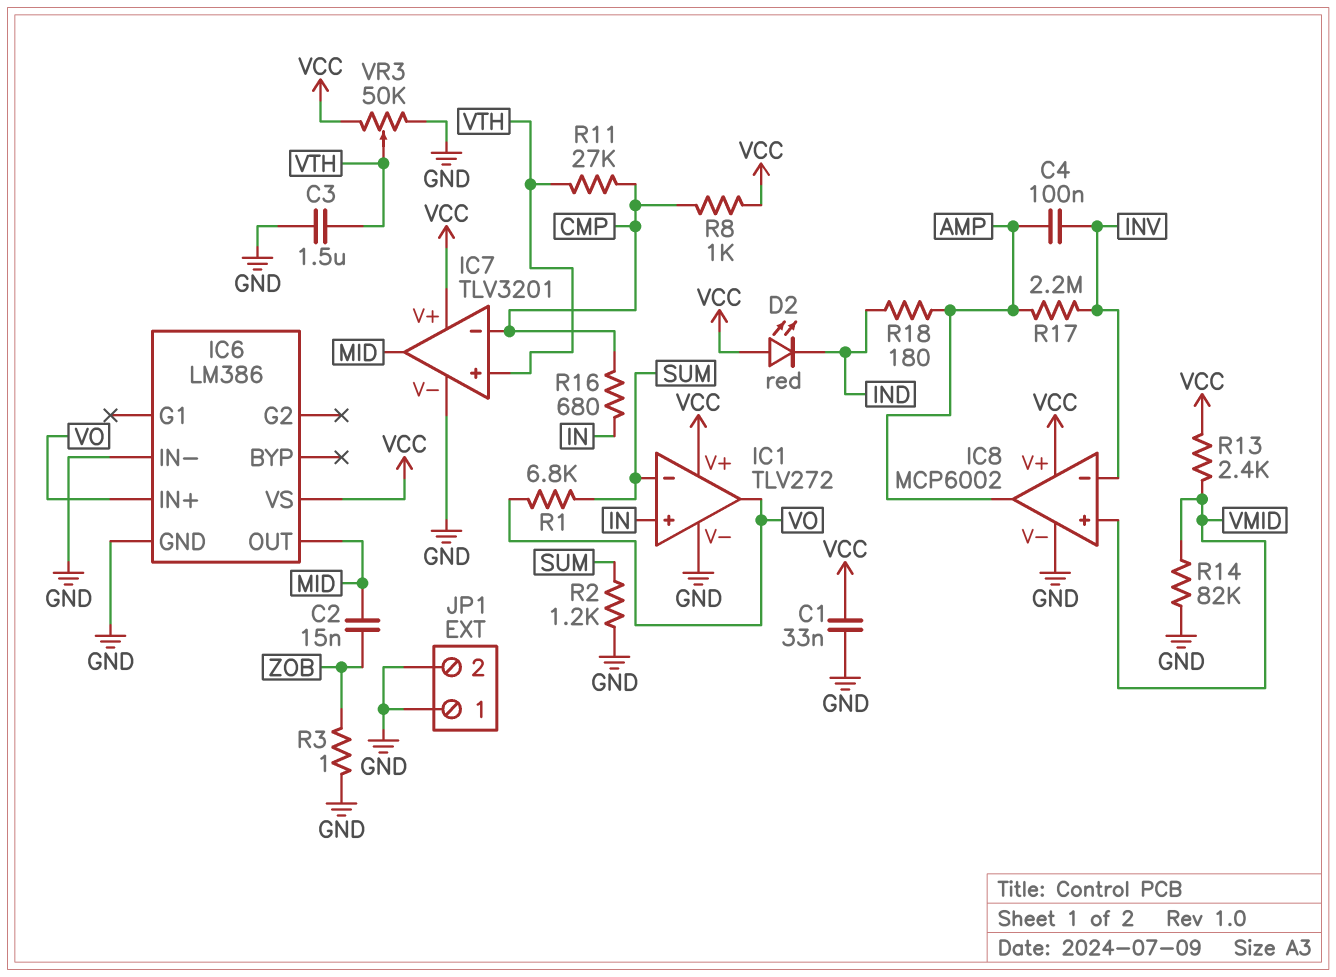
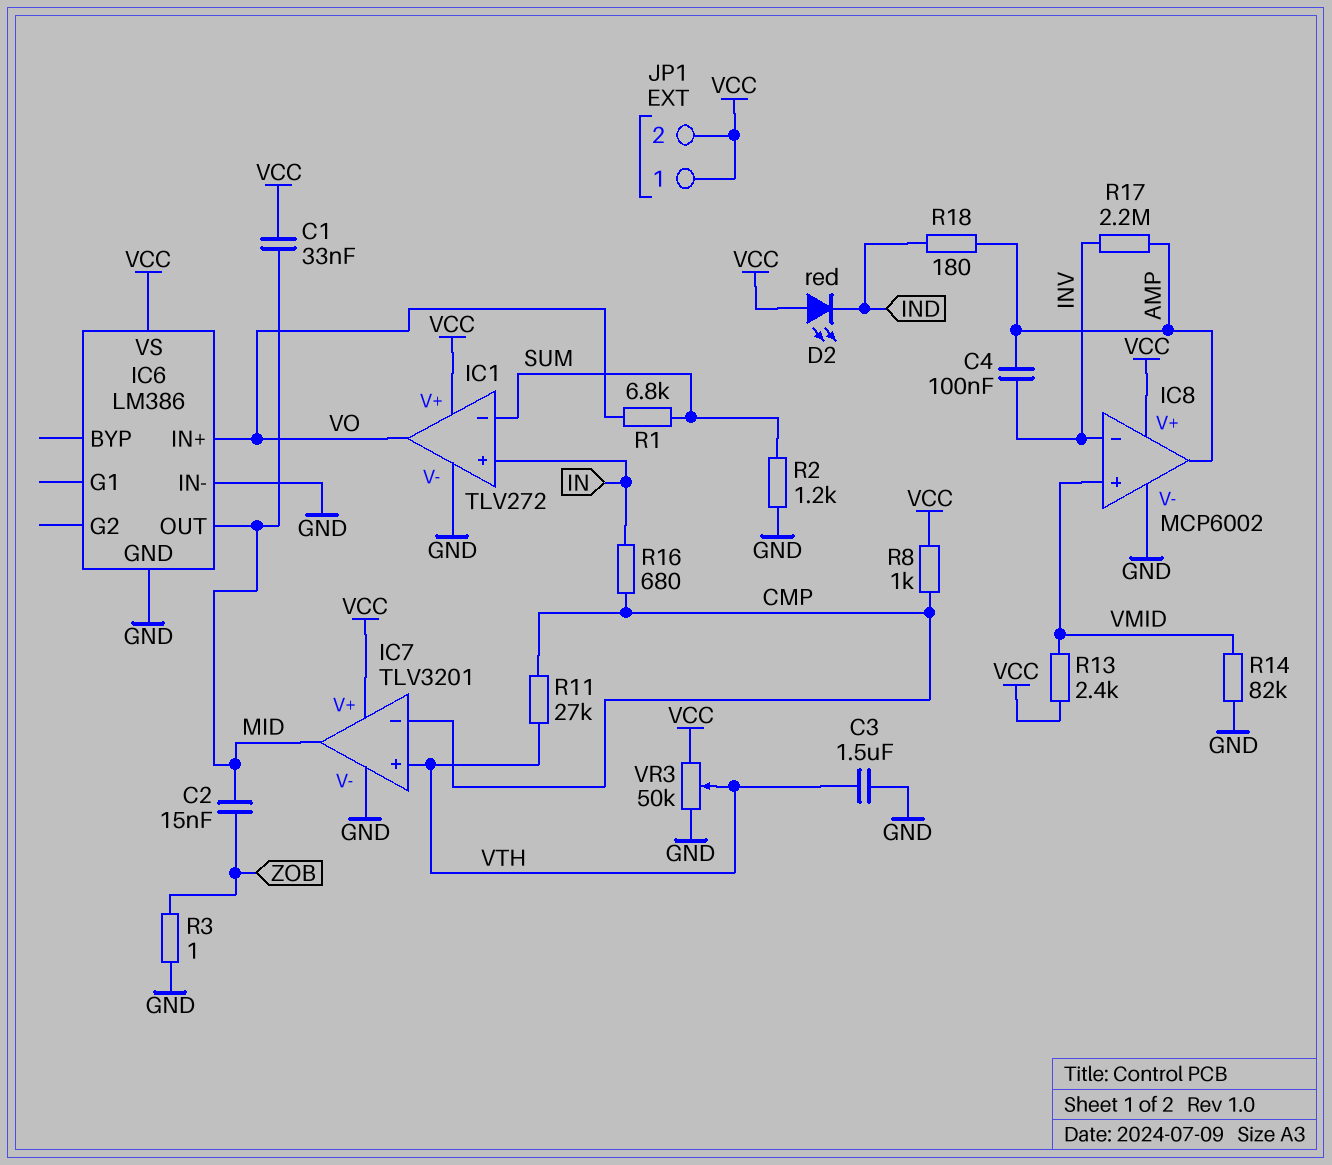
C1: 33nF (GND, VCC) -> 33nF (MID, VCC)
JP1 pin 1: GND -> VCC
JP1 pin 2: GND -> VCC

